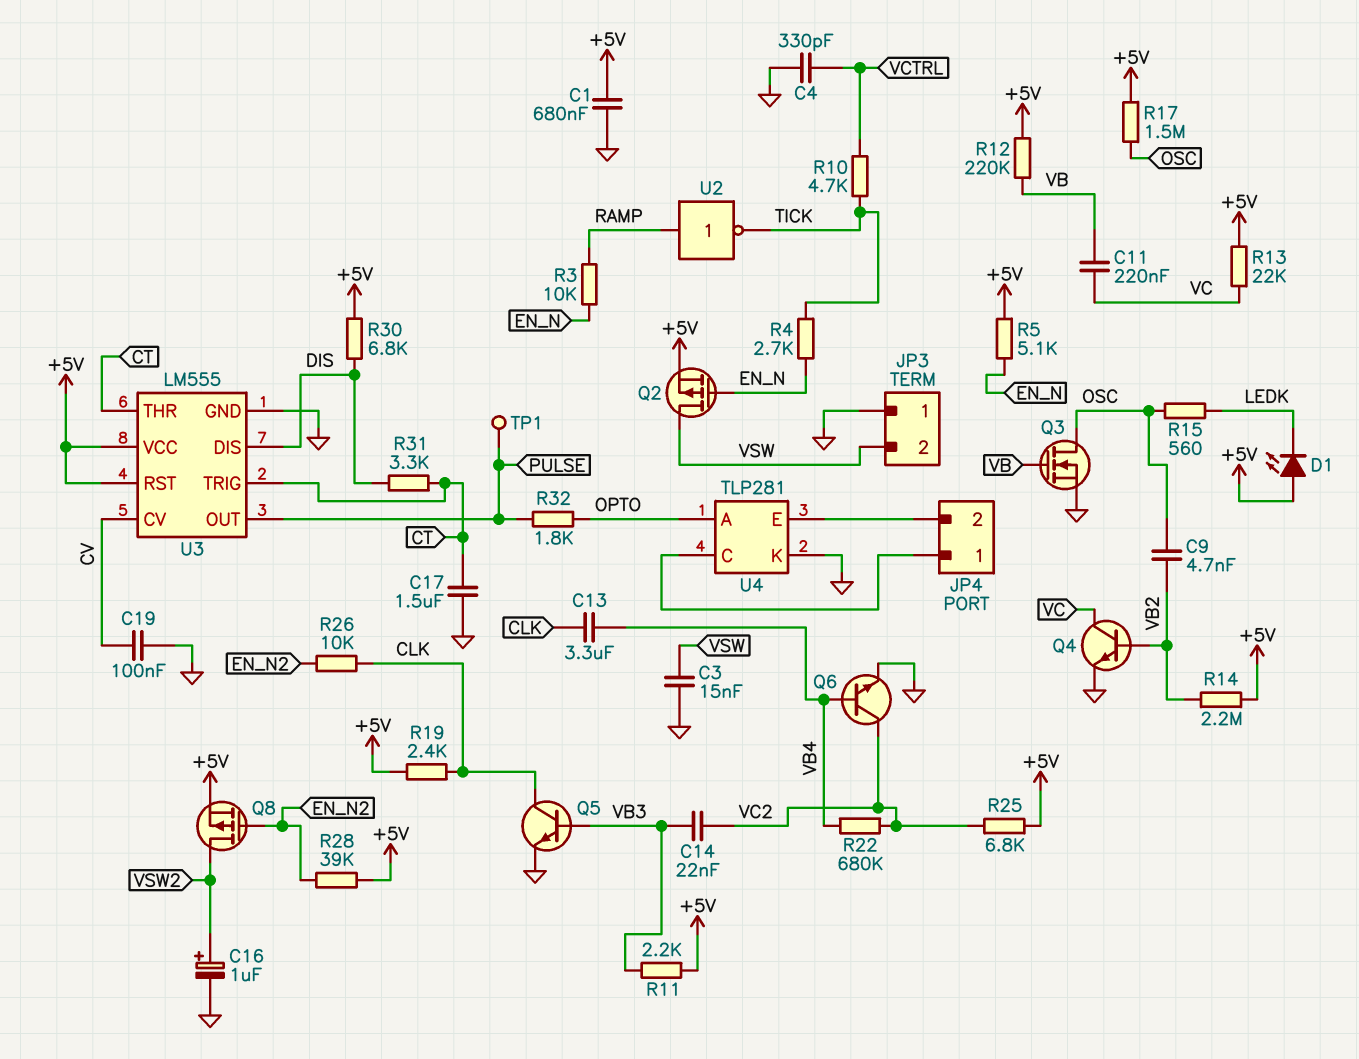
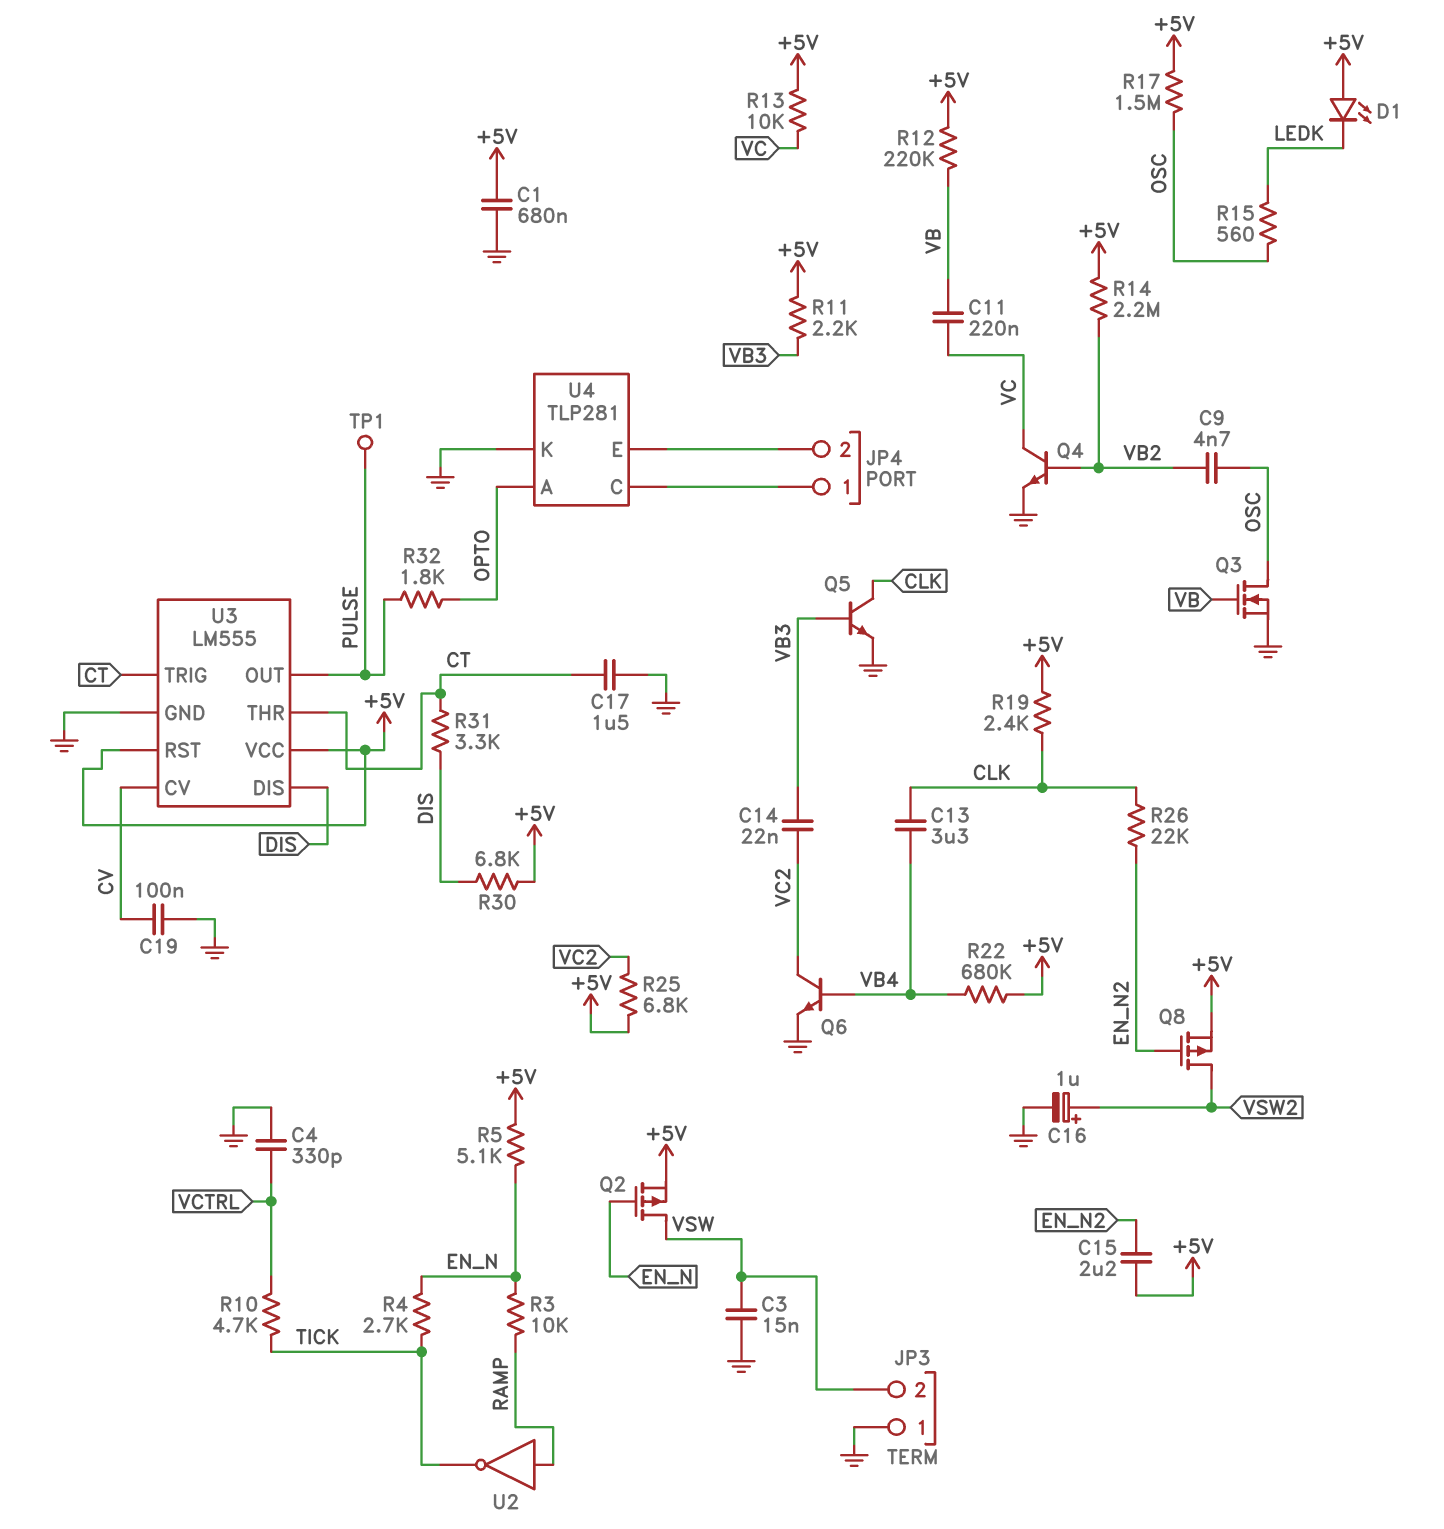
C15: none -> 2.2uF (+5V, EN_N2)
R13: 22k (+5V, VC) -> 10k (+5V, VC)
R22: 680k (VB4, VC2) -> 680k (+5V, VB4)
R26: 10k (CLK, EN_N2) -> 22k (CLK, EN_N2)
R28: 39k (+5V, EN_N2) -> none

